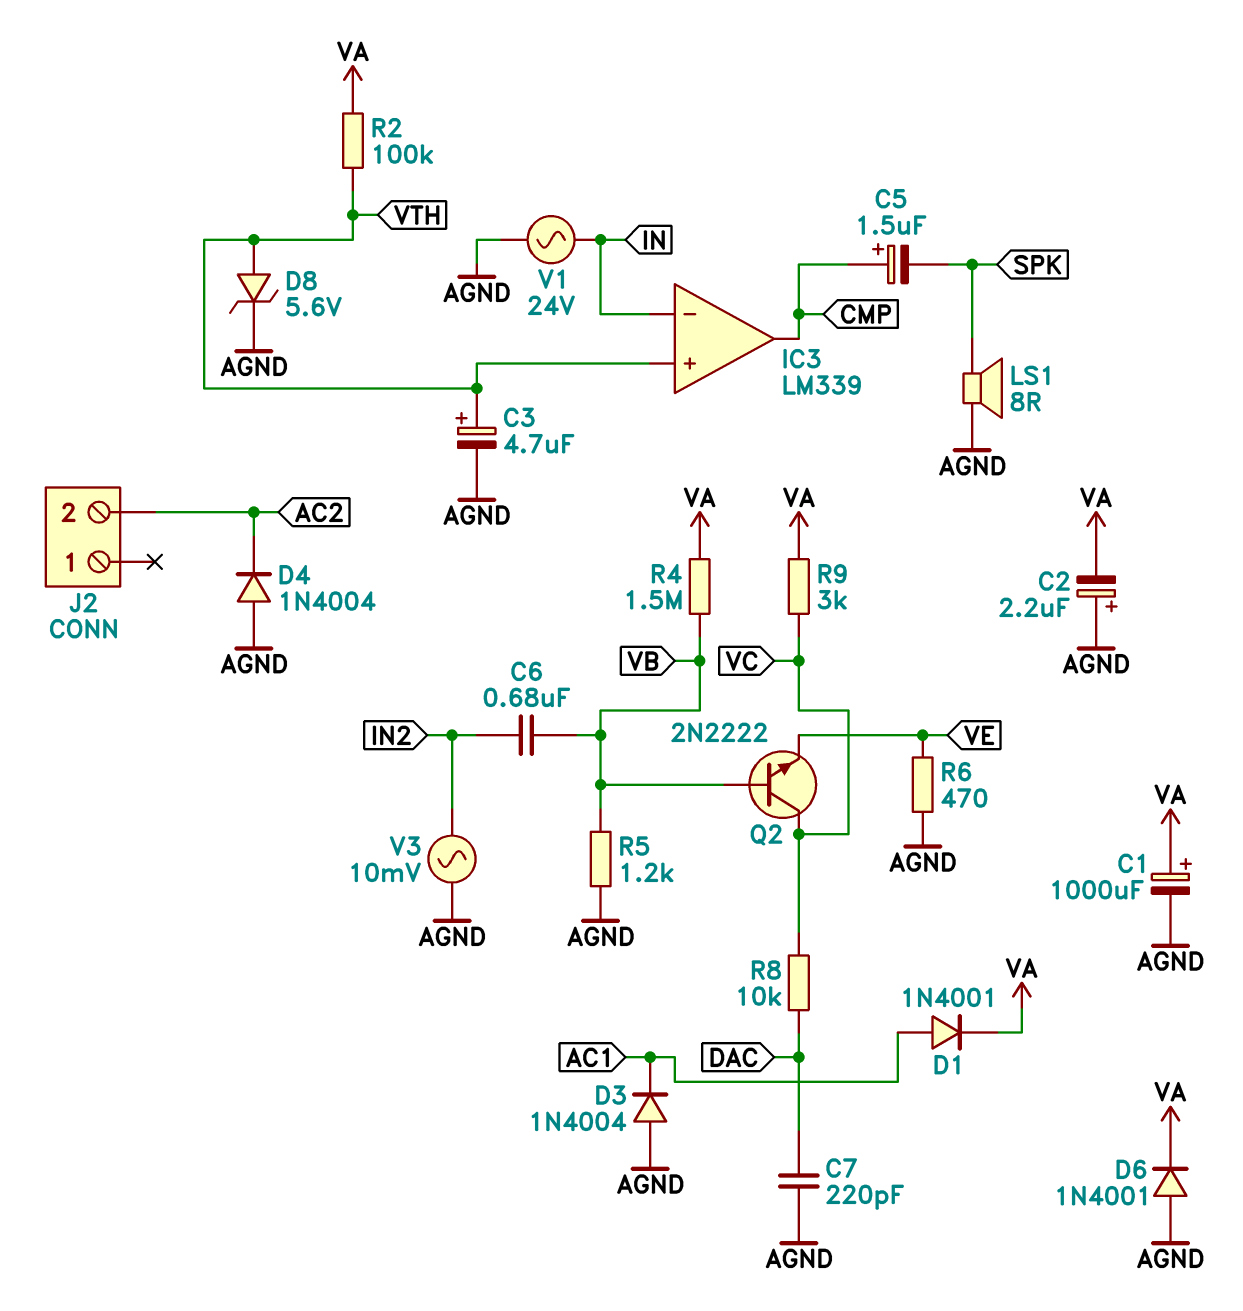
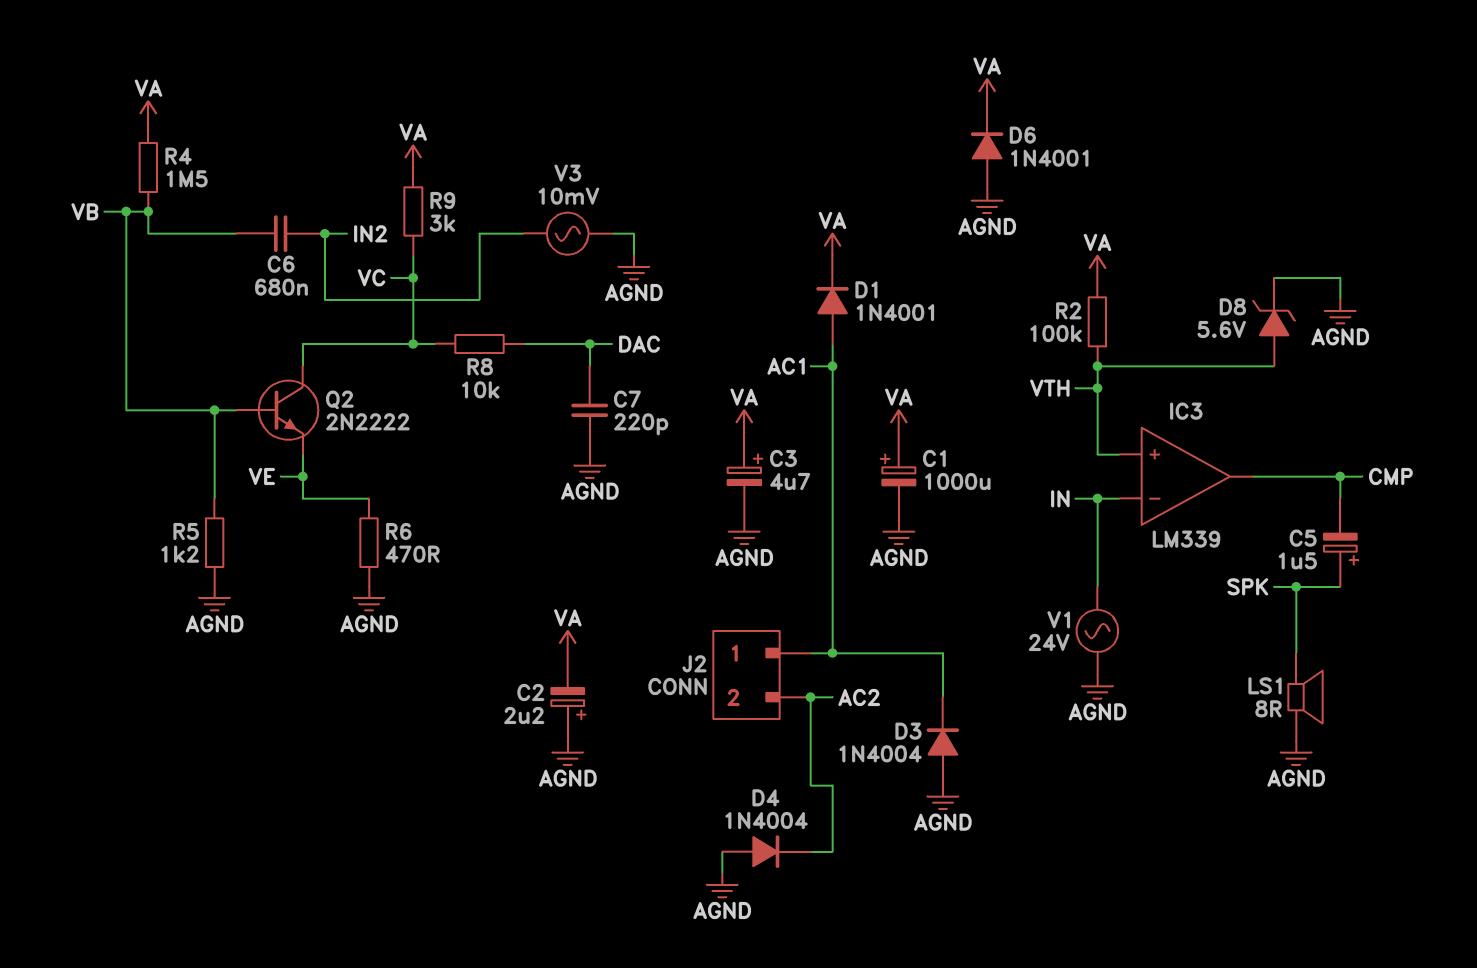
C3: 4.7uF (plus VTH, minus AGND) -> 4.7uF (plus VA, minus AGND)
C5: 1.5uF (plus CMP, minus SPK) -> 1.5uF (plus SPK, minus CMP)
J2 pin 1: none -> AC1

